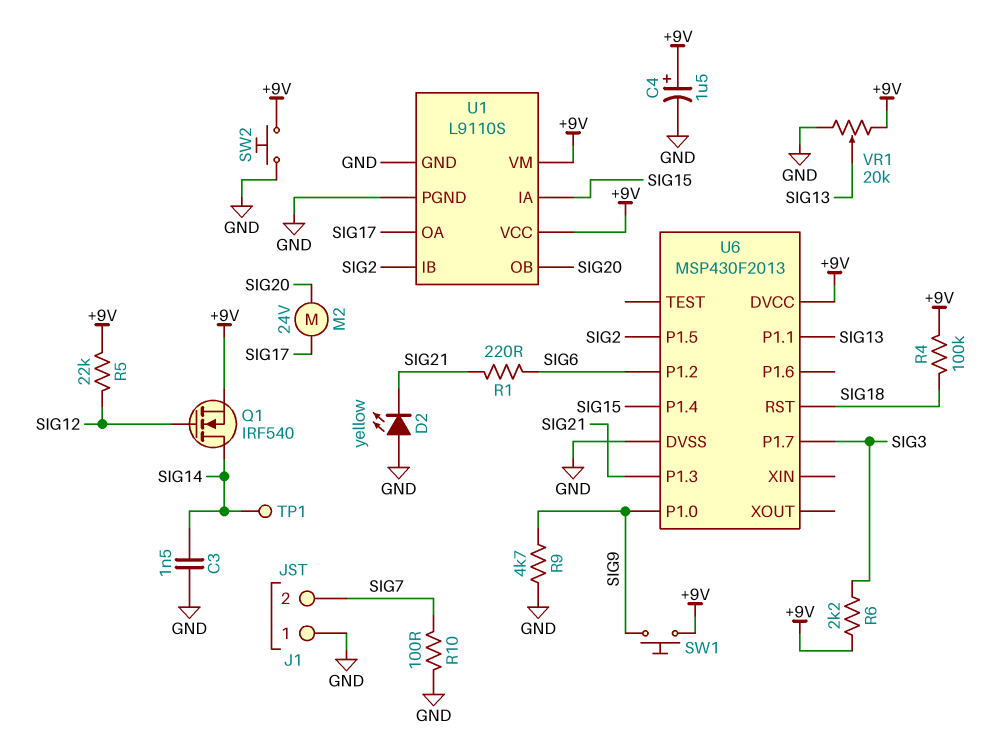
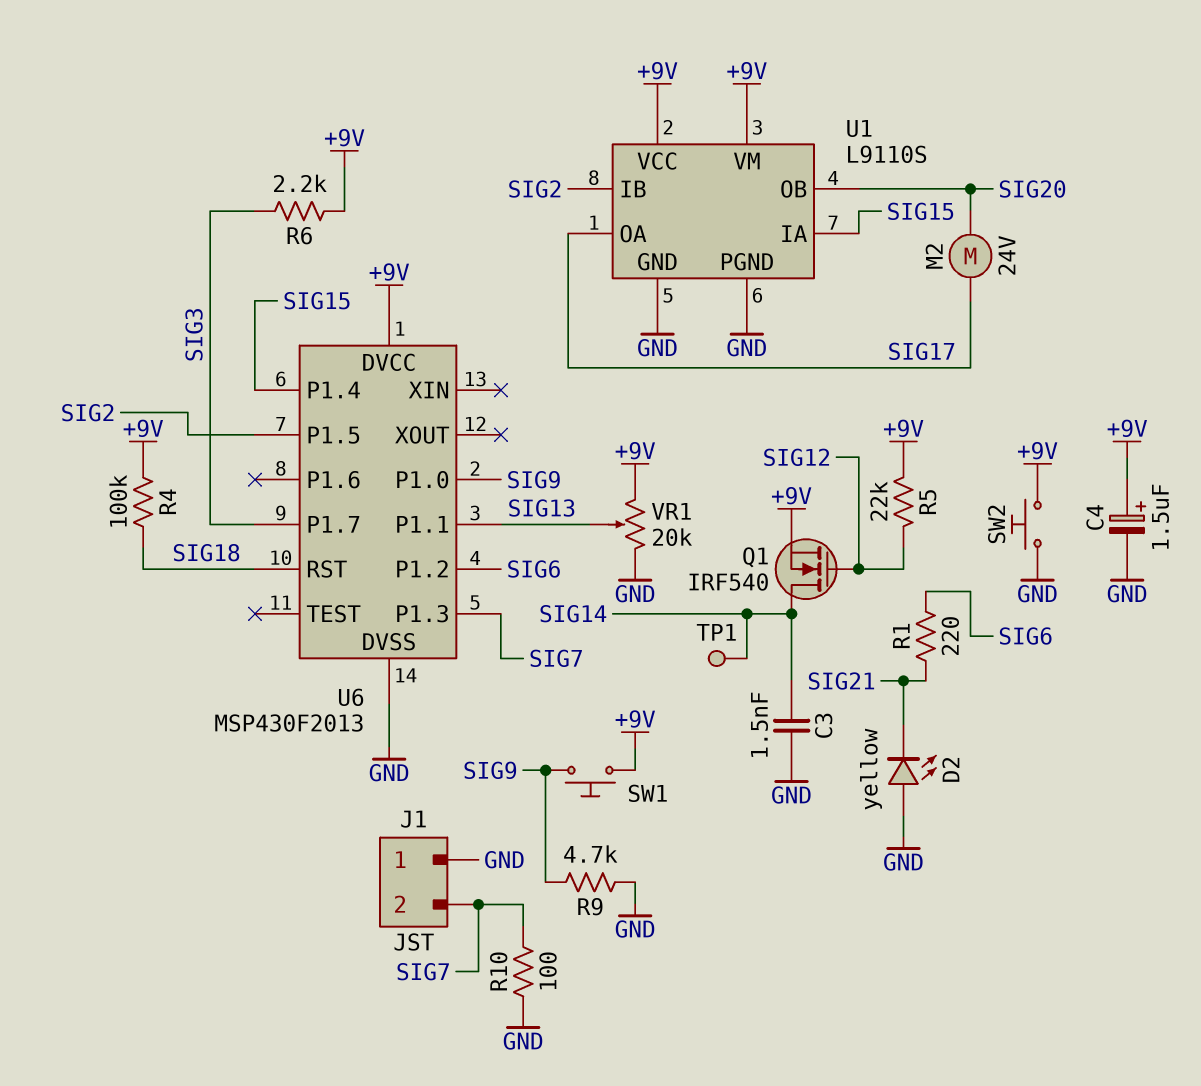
U6 pin P1.3: SIG21 -> SIG7

